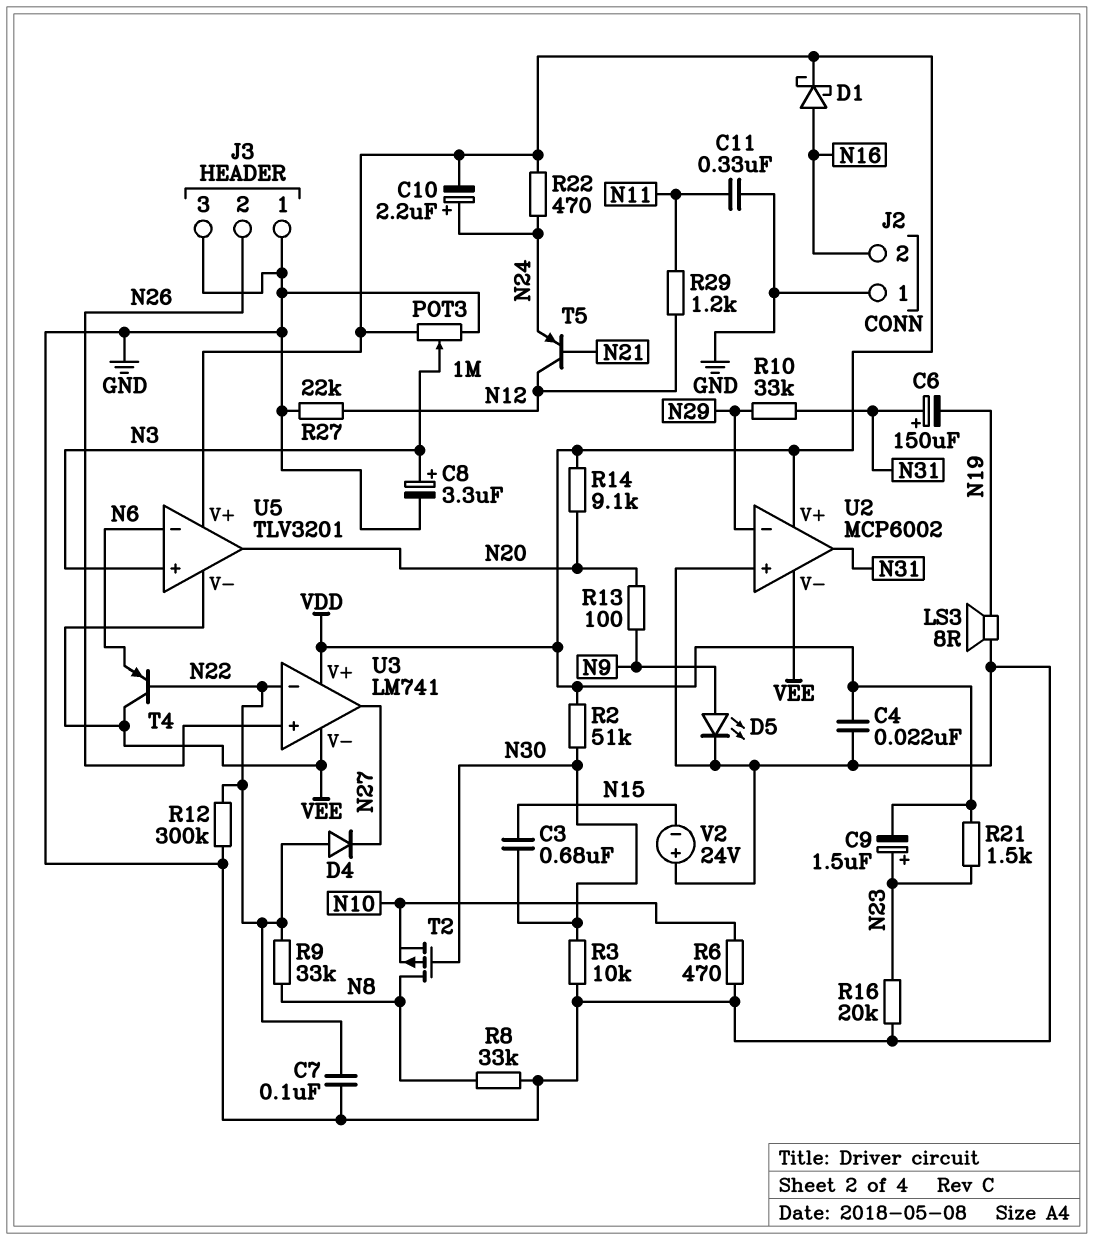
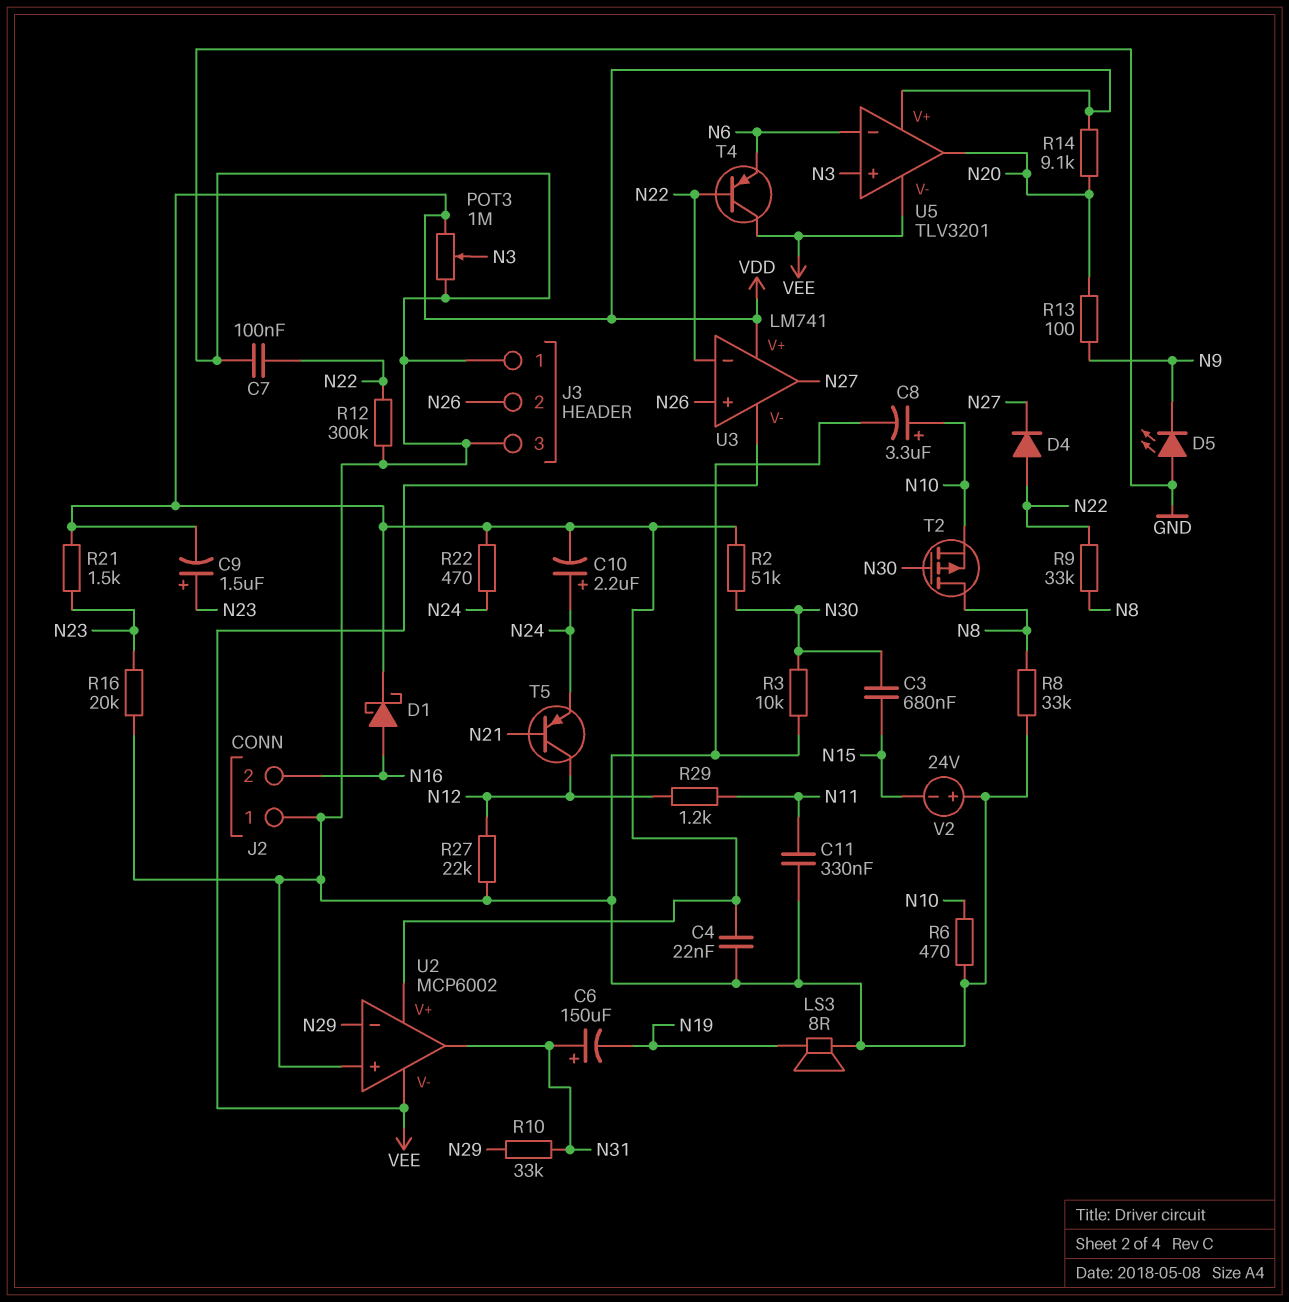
C8: 3.3uF (plus N3, minus GND) -> 3.3uF (plus N10, minus GND)
D5: LED (A N9, K GND) -> LED (A GND, K N9)

